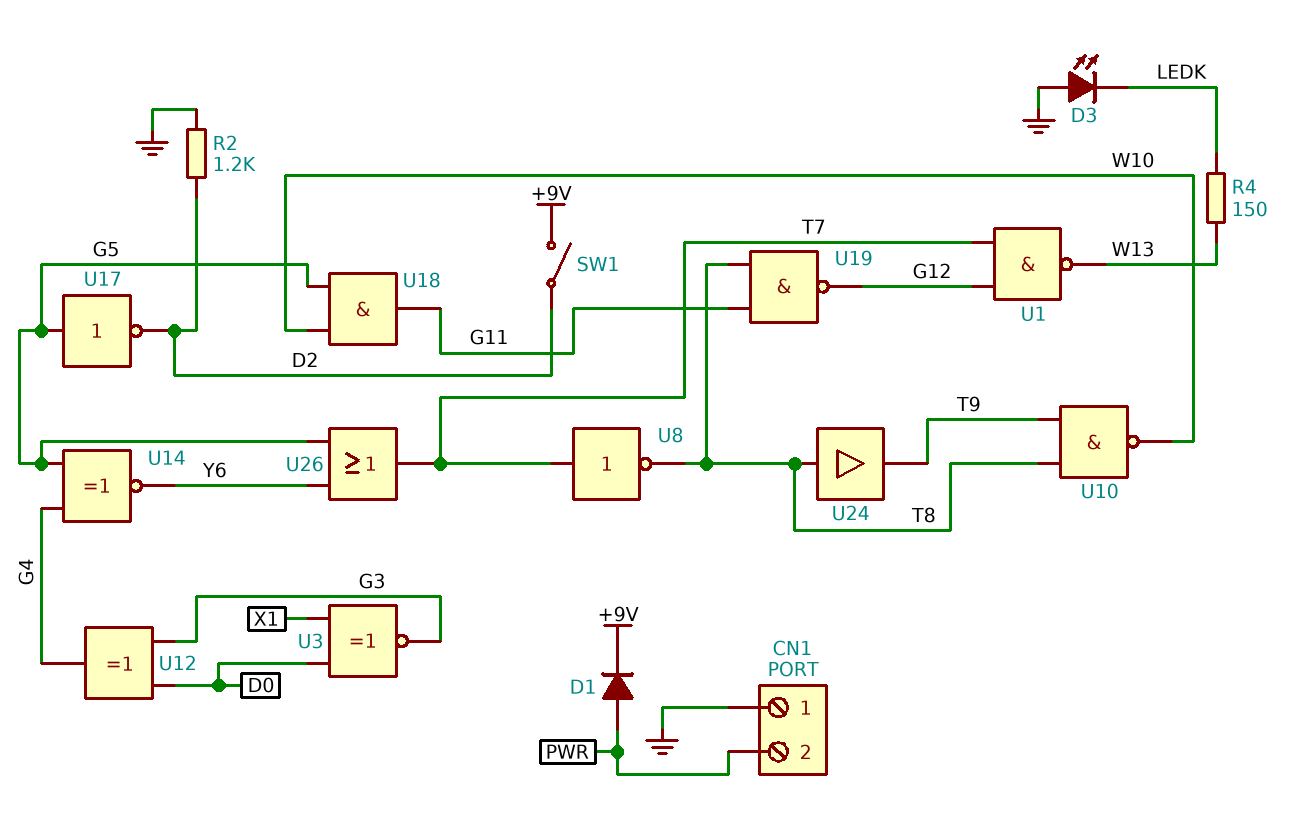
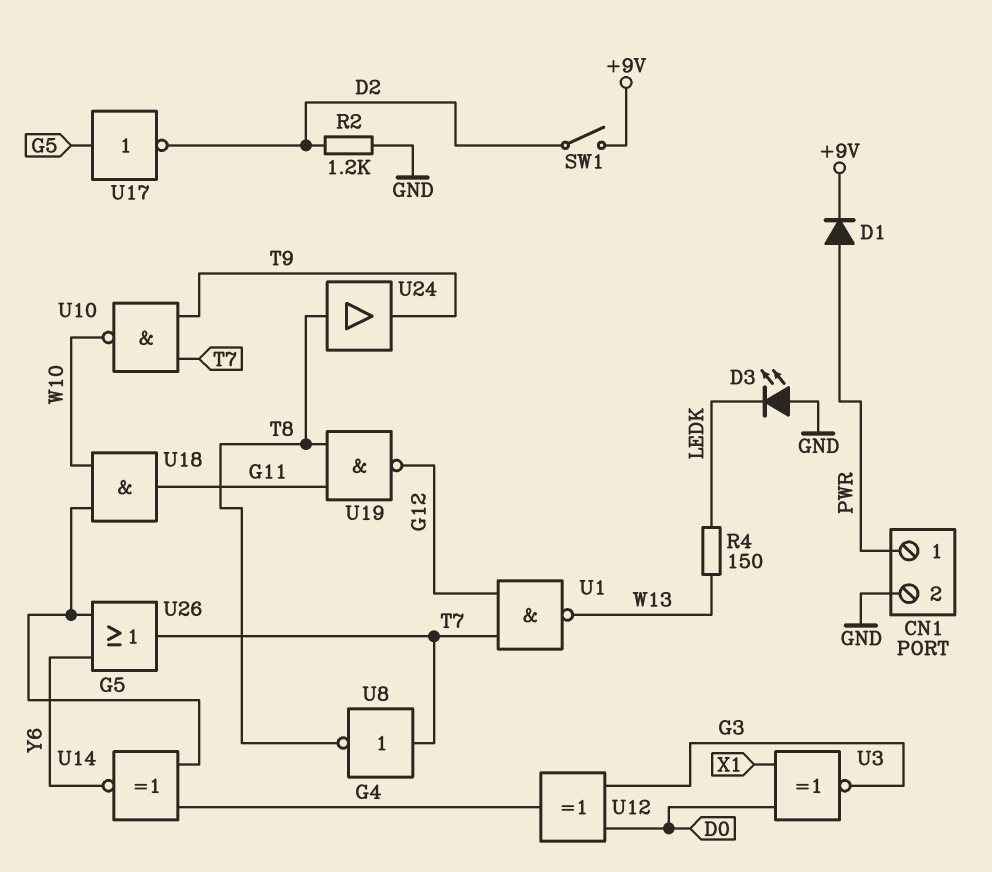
CN1 pin 1: GND -> PWR
CN1 pin 2: PWR -> GND
U10: NAND (in T8, in T9, out W10) -> NAND (in T7, in T9, out W10)

